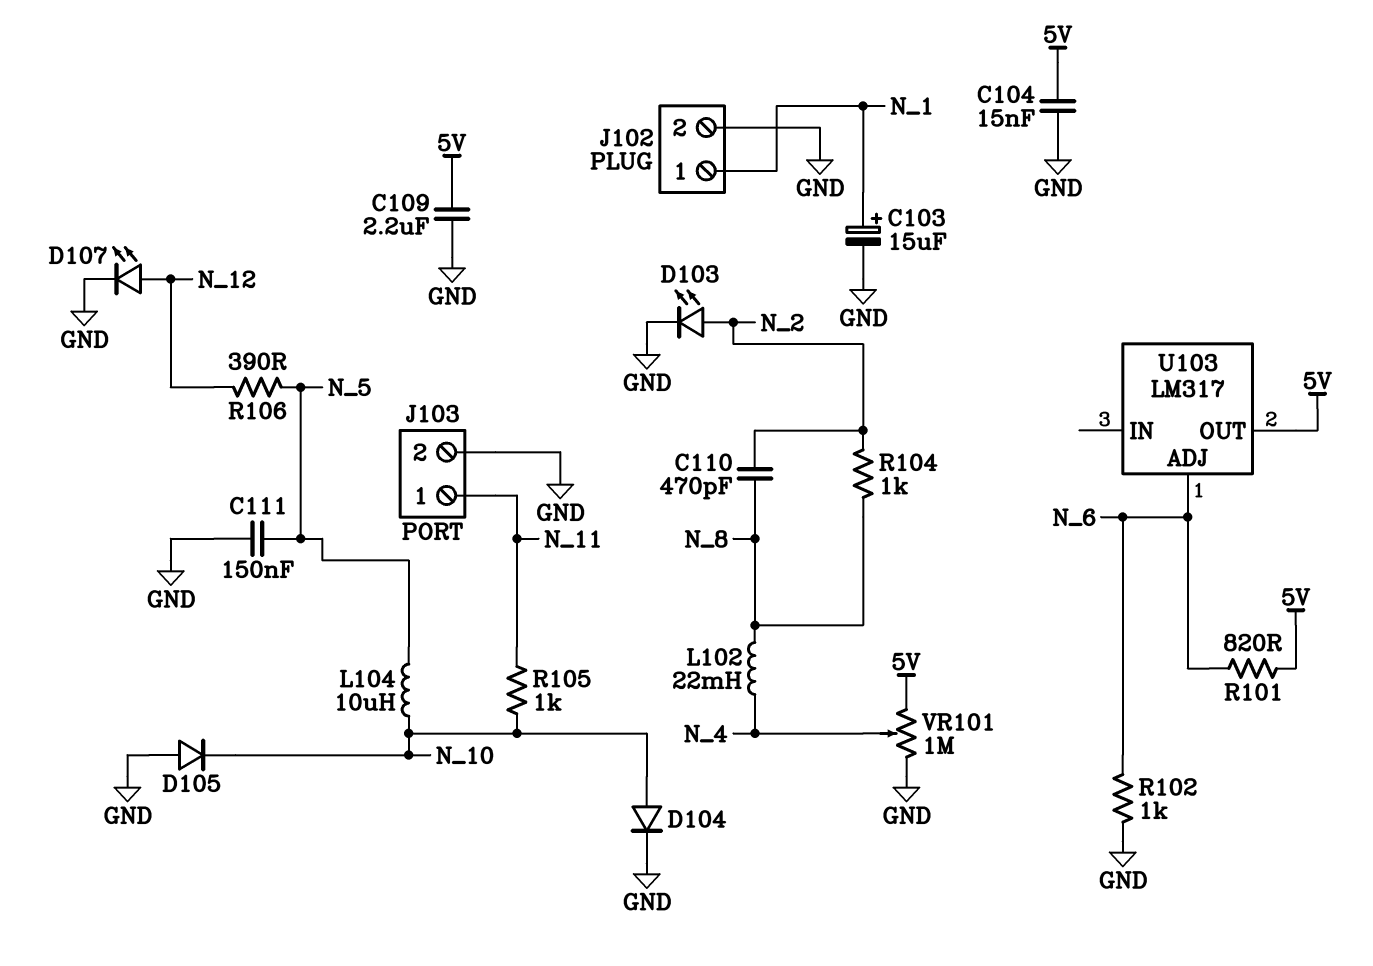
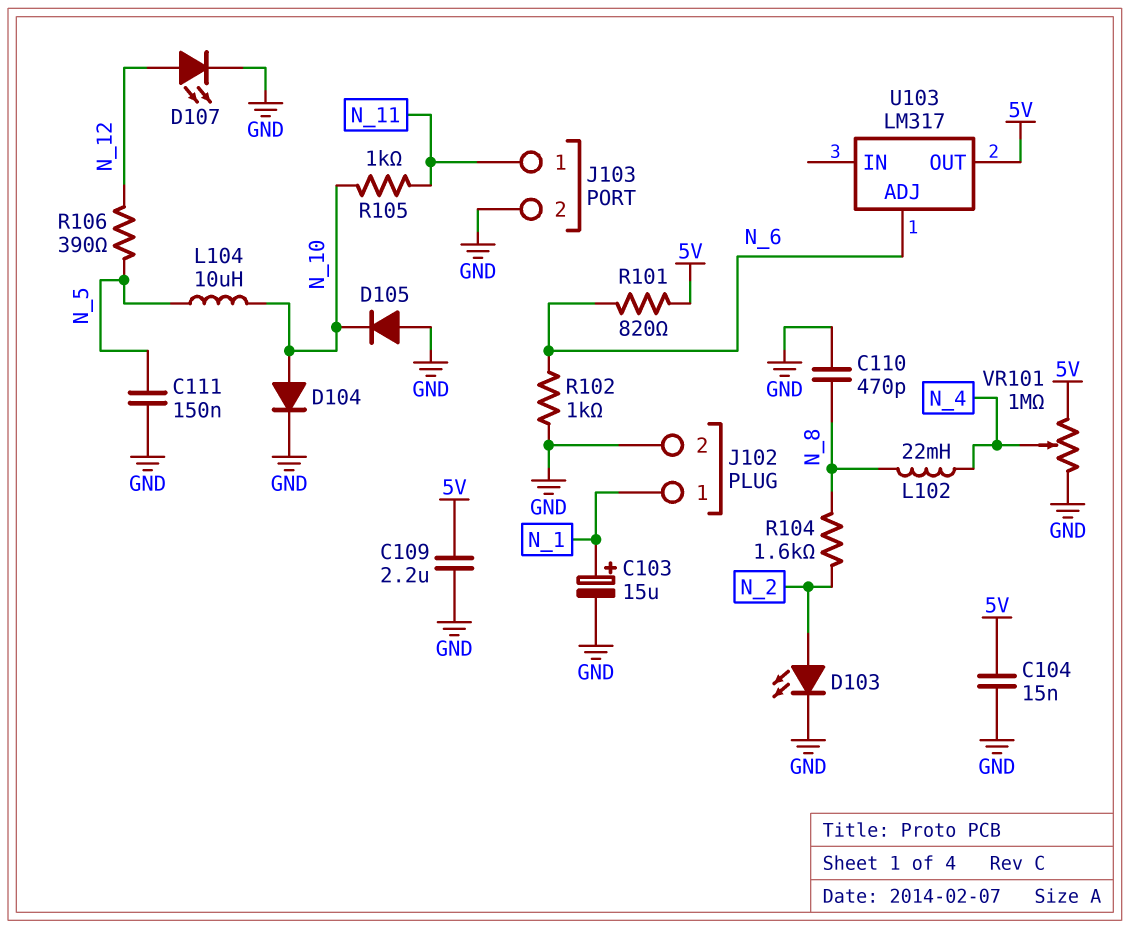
C110: 470pF (N_2, N_8) -> 470pF (GND, N_8)
R104: 1k (N_2, N_8) -> 1.6k (N_2, N_8)

